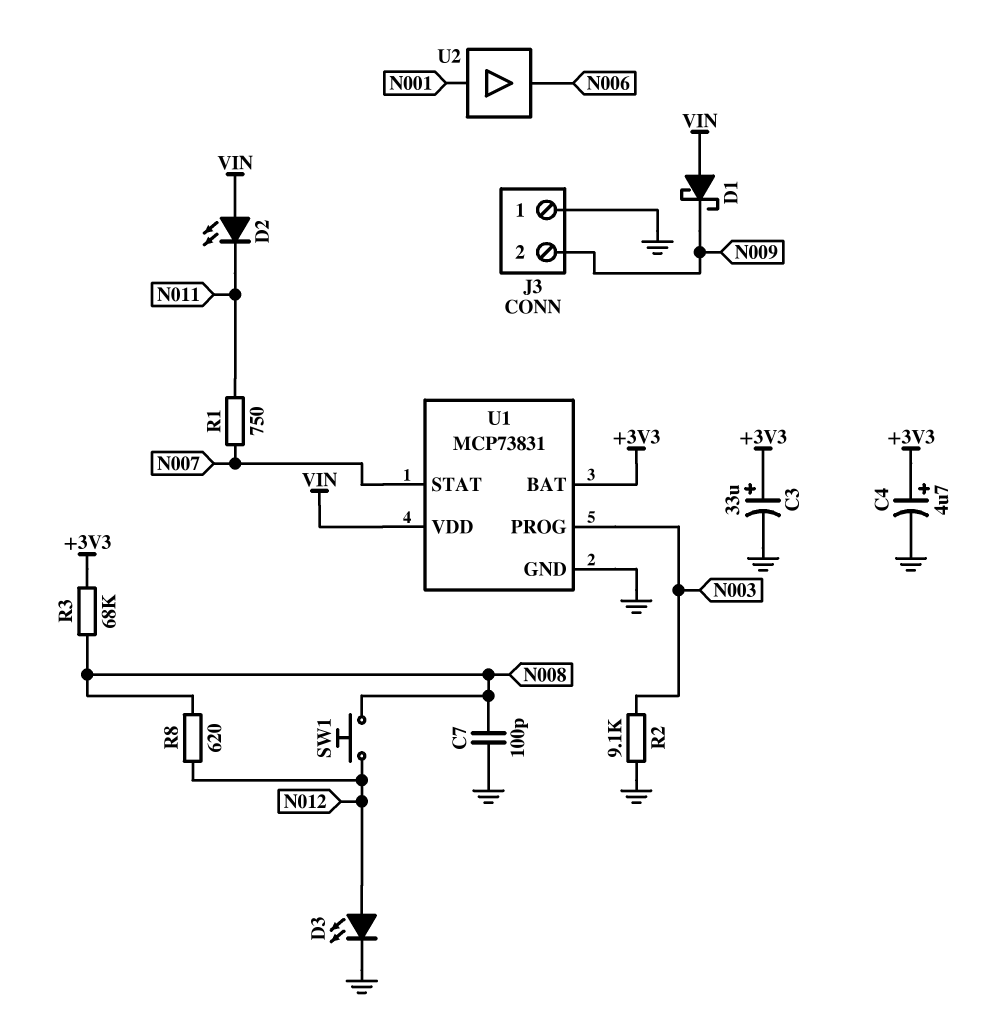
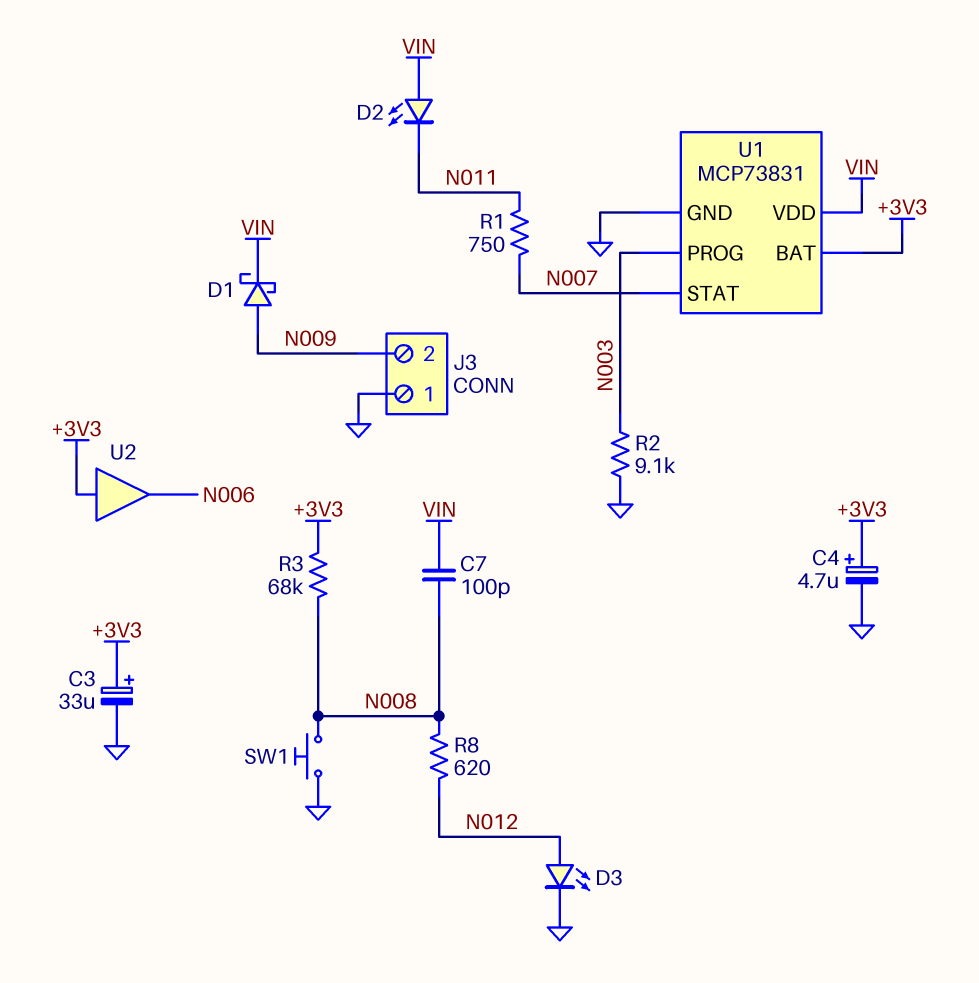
C7: 100pF (GND, N008) -> 100pF (N008, VIN)
D1: schottky (A VIN, K N009) -> schottky (A N009, K VIN)
SW1: button (N008, N012) -> button (GND, N008)
U2: buffer (in N001, out N006) -> buffer (in +3V3, out N006)

